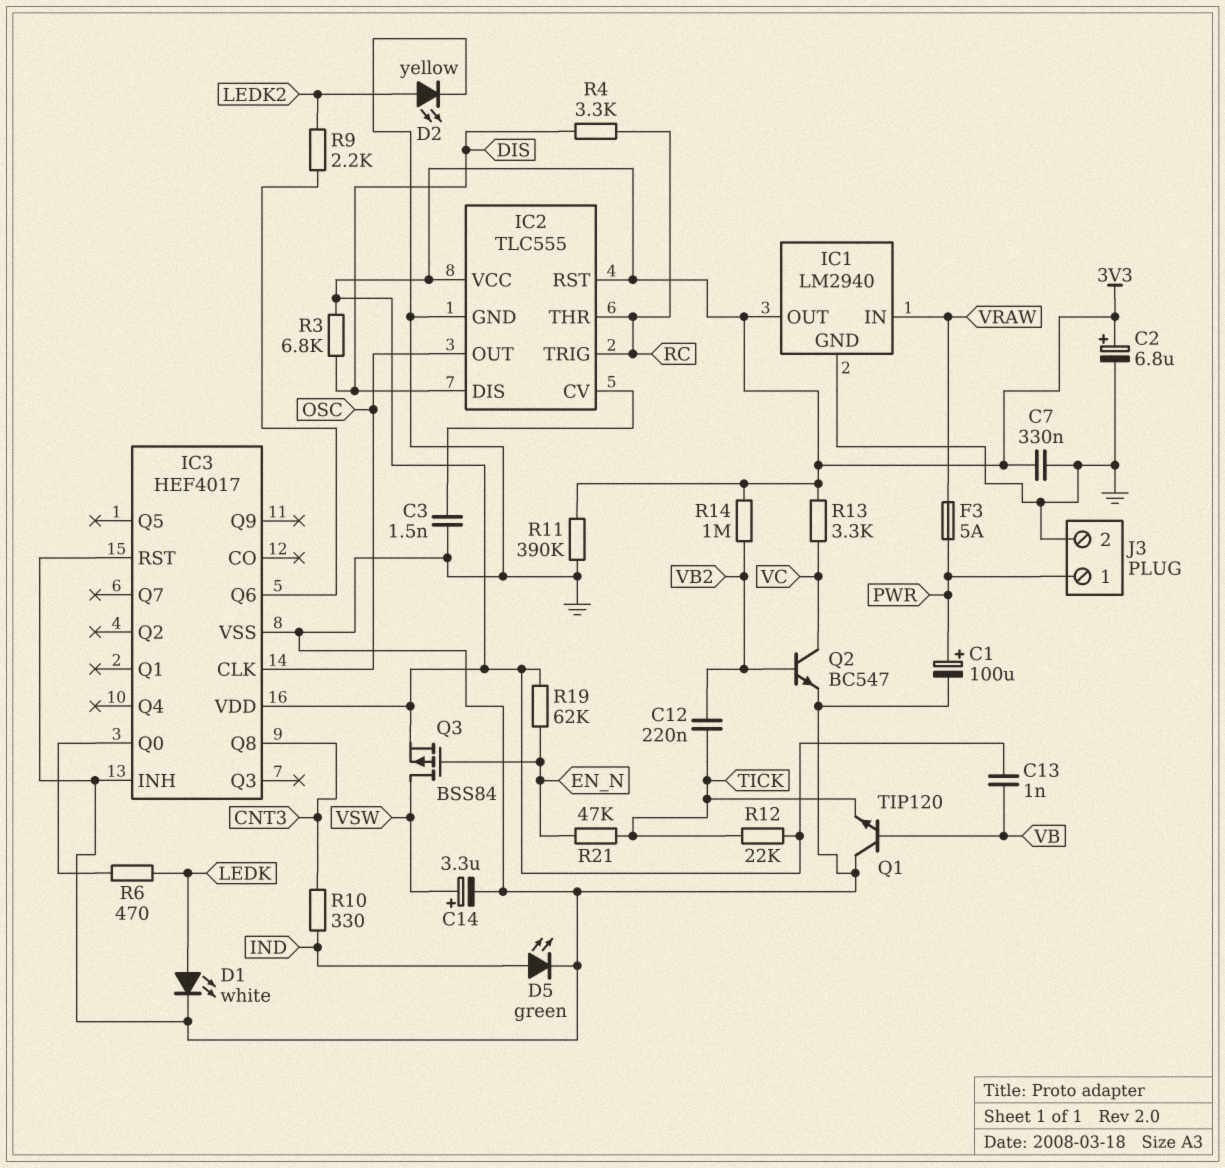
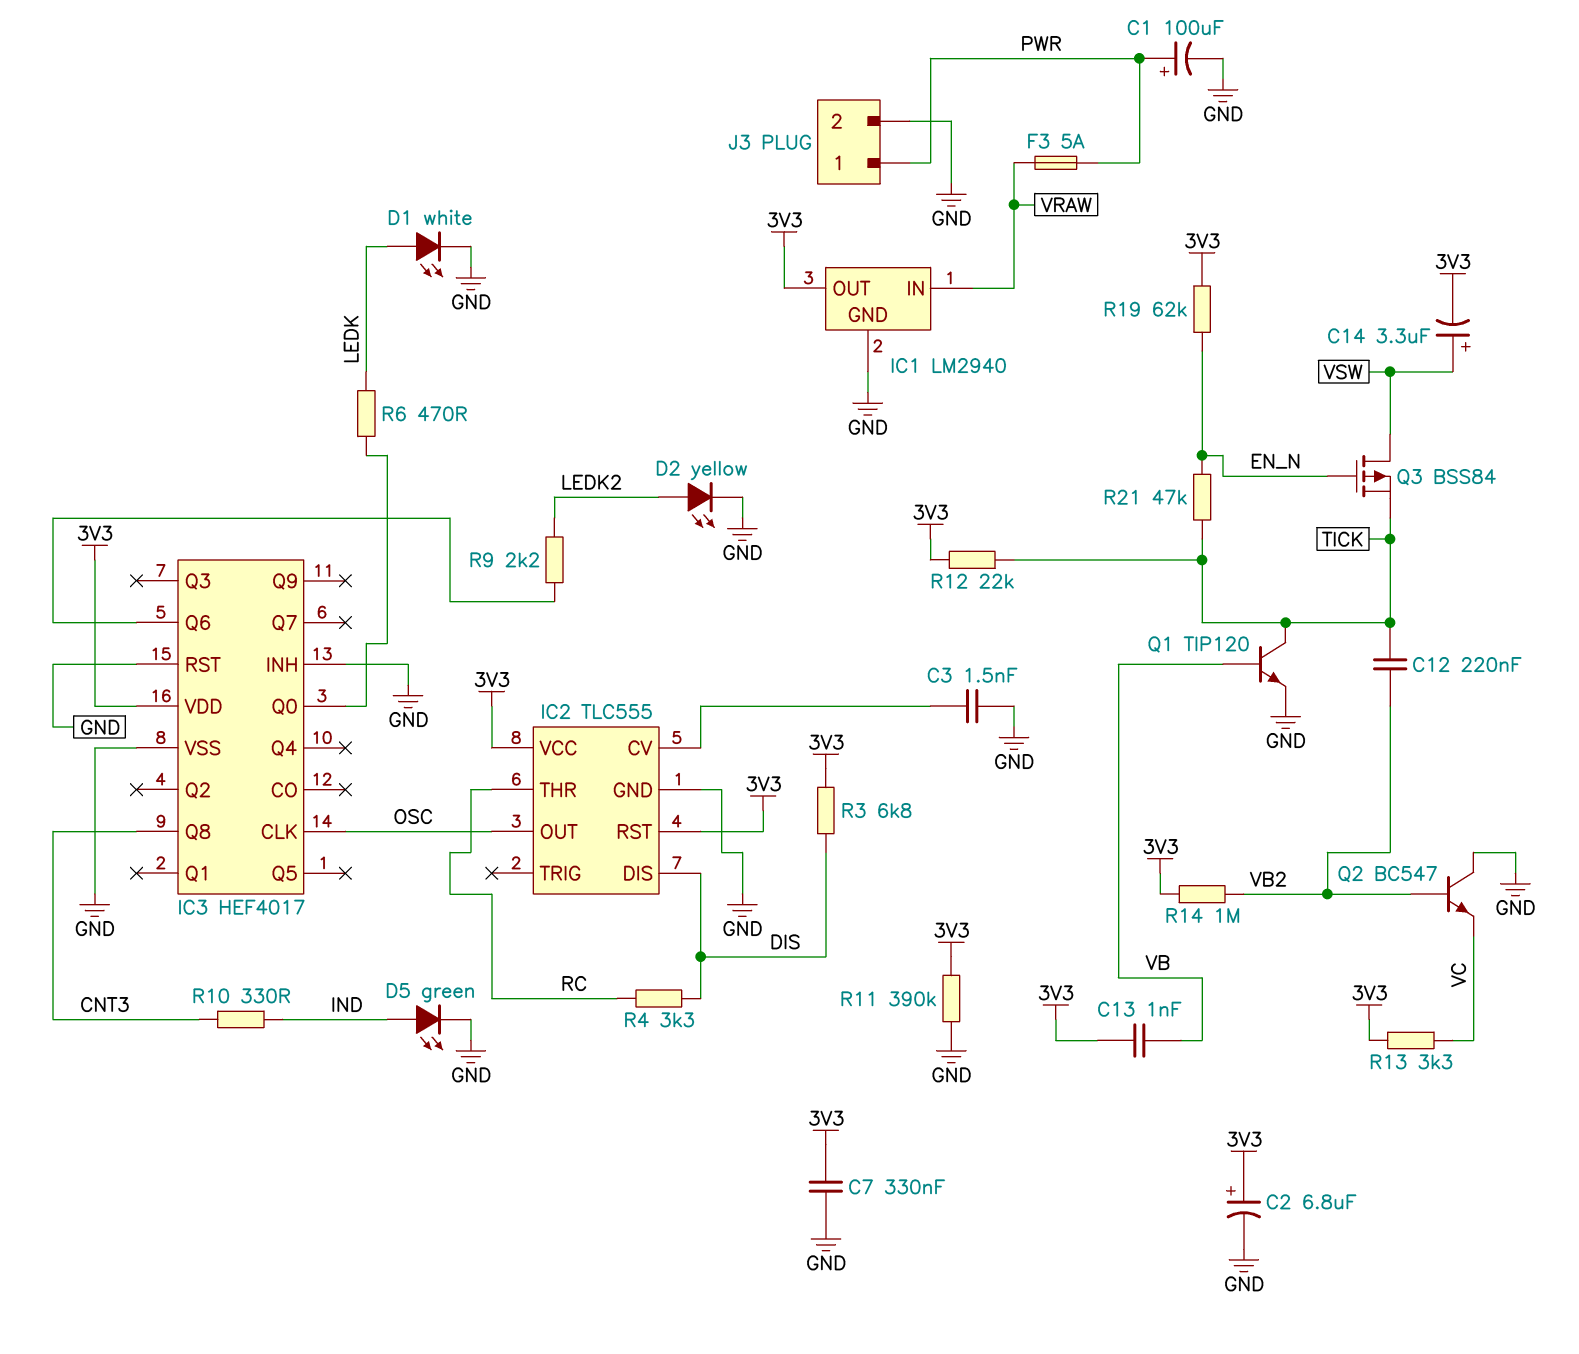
C14: 3.3uF (plus VSW, minus GND) -> 3.3uF (plus VSW, minus 3V3)
IC2 pin TRIG: RC -> none
Q1: NPN TIP120 (B VB, C GND, E TICK) -> NPN TIP120 (B VB, C TICK, E GND)
Q2: NPN BC547 (B VB2, C VC, E GND) -> NPN BC547 (B VB2, C GND, E VC)
Q3: PMOS BSS84 (G EN_N, D VSW, S 3V3) -> PMOS BSS84 (G EN_N, D VSW, S TICK)

